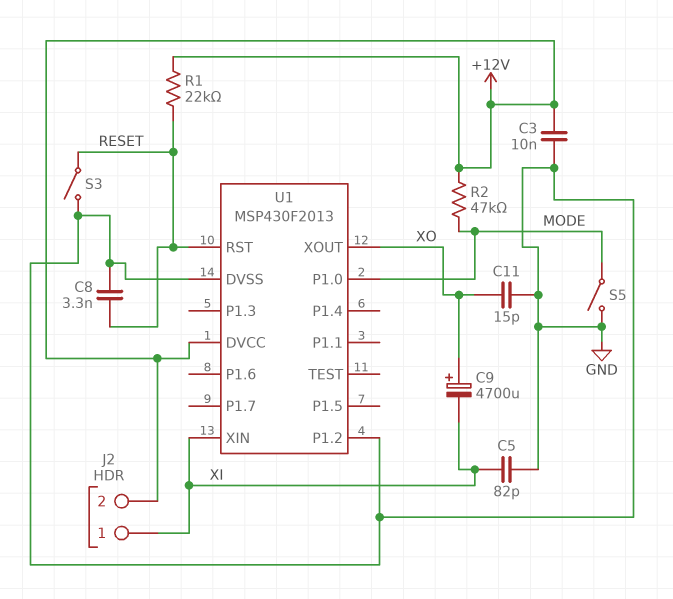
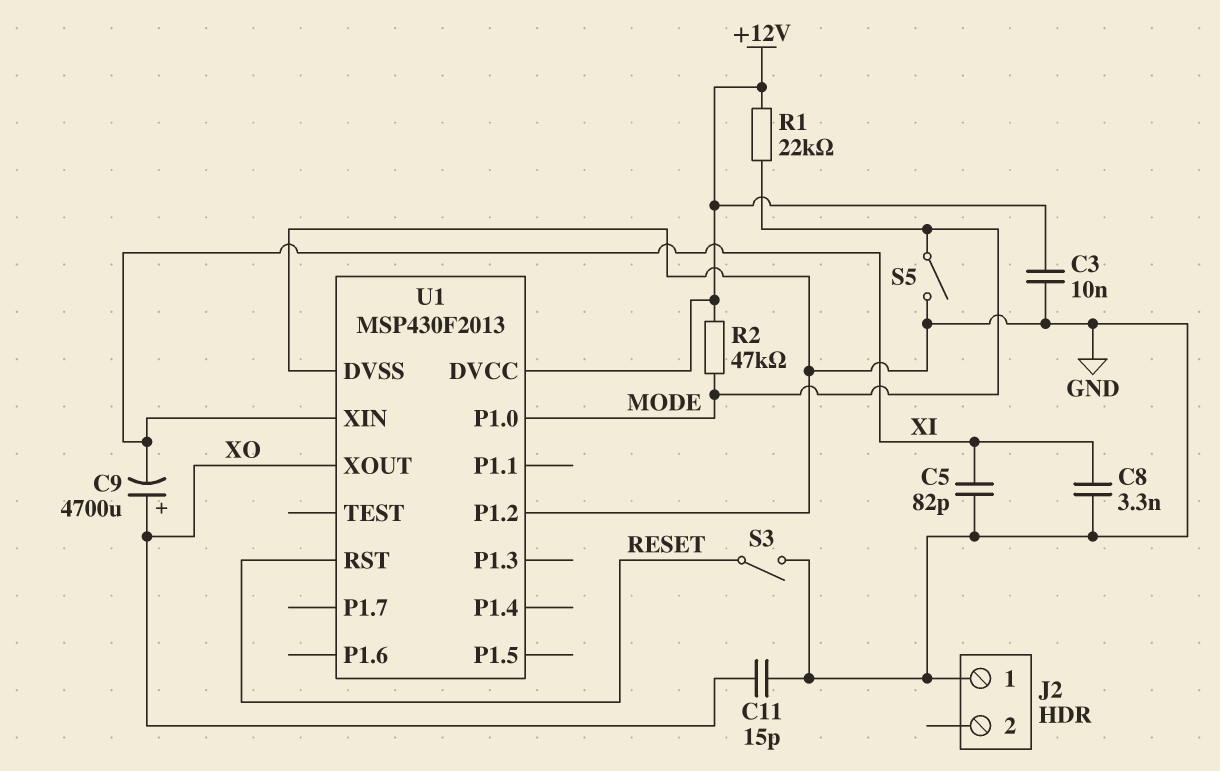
C8: 3.3nF (GND, RESET) -> 3.3nF (GND, XI)
J2 pin 1: XI -> GND
J2 pin 2: +12V -> none
R1: 22k (+12V, RESET) -> 22k (+12V, MODE)

